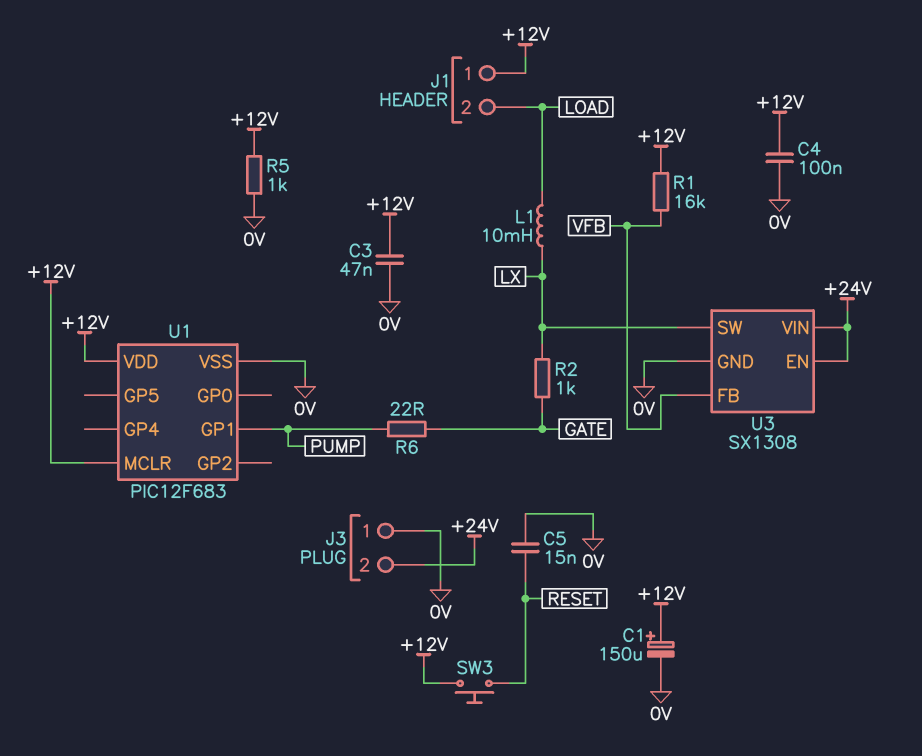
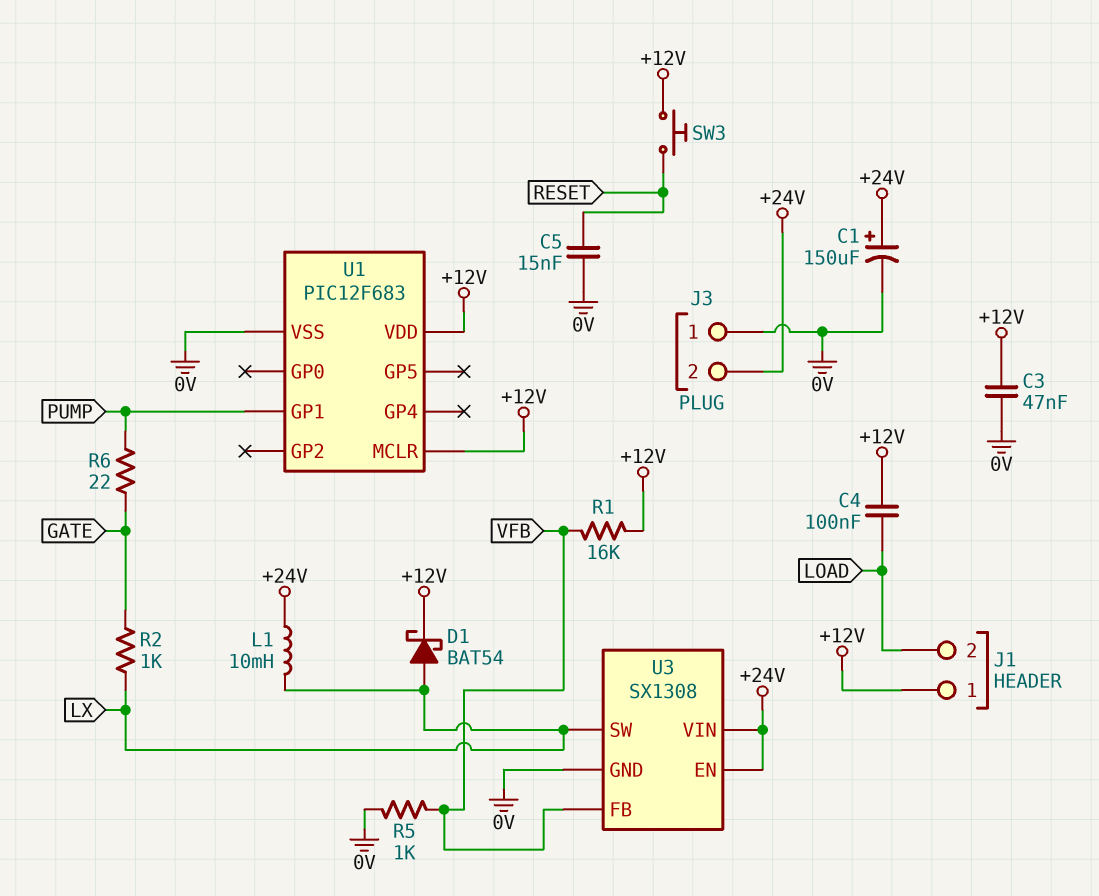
C1: 150uF (plus +12V, minus 0V) -> 150uF (plus +24V, minus 0V)
C4: 100nF (+12V, 0V) -> 100nF (+12V, LOAD)
D1: none -> schottky BAT54 (A LX, K +12V)
L1: 10mH (LOAD, LX) -> 10mH (+24V, LX)
R5: 1k (+12V, 0V) -> 1k (0V, VFB)

